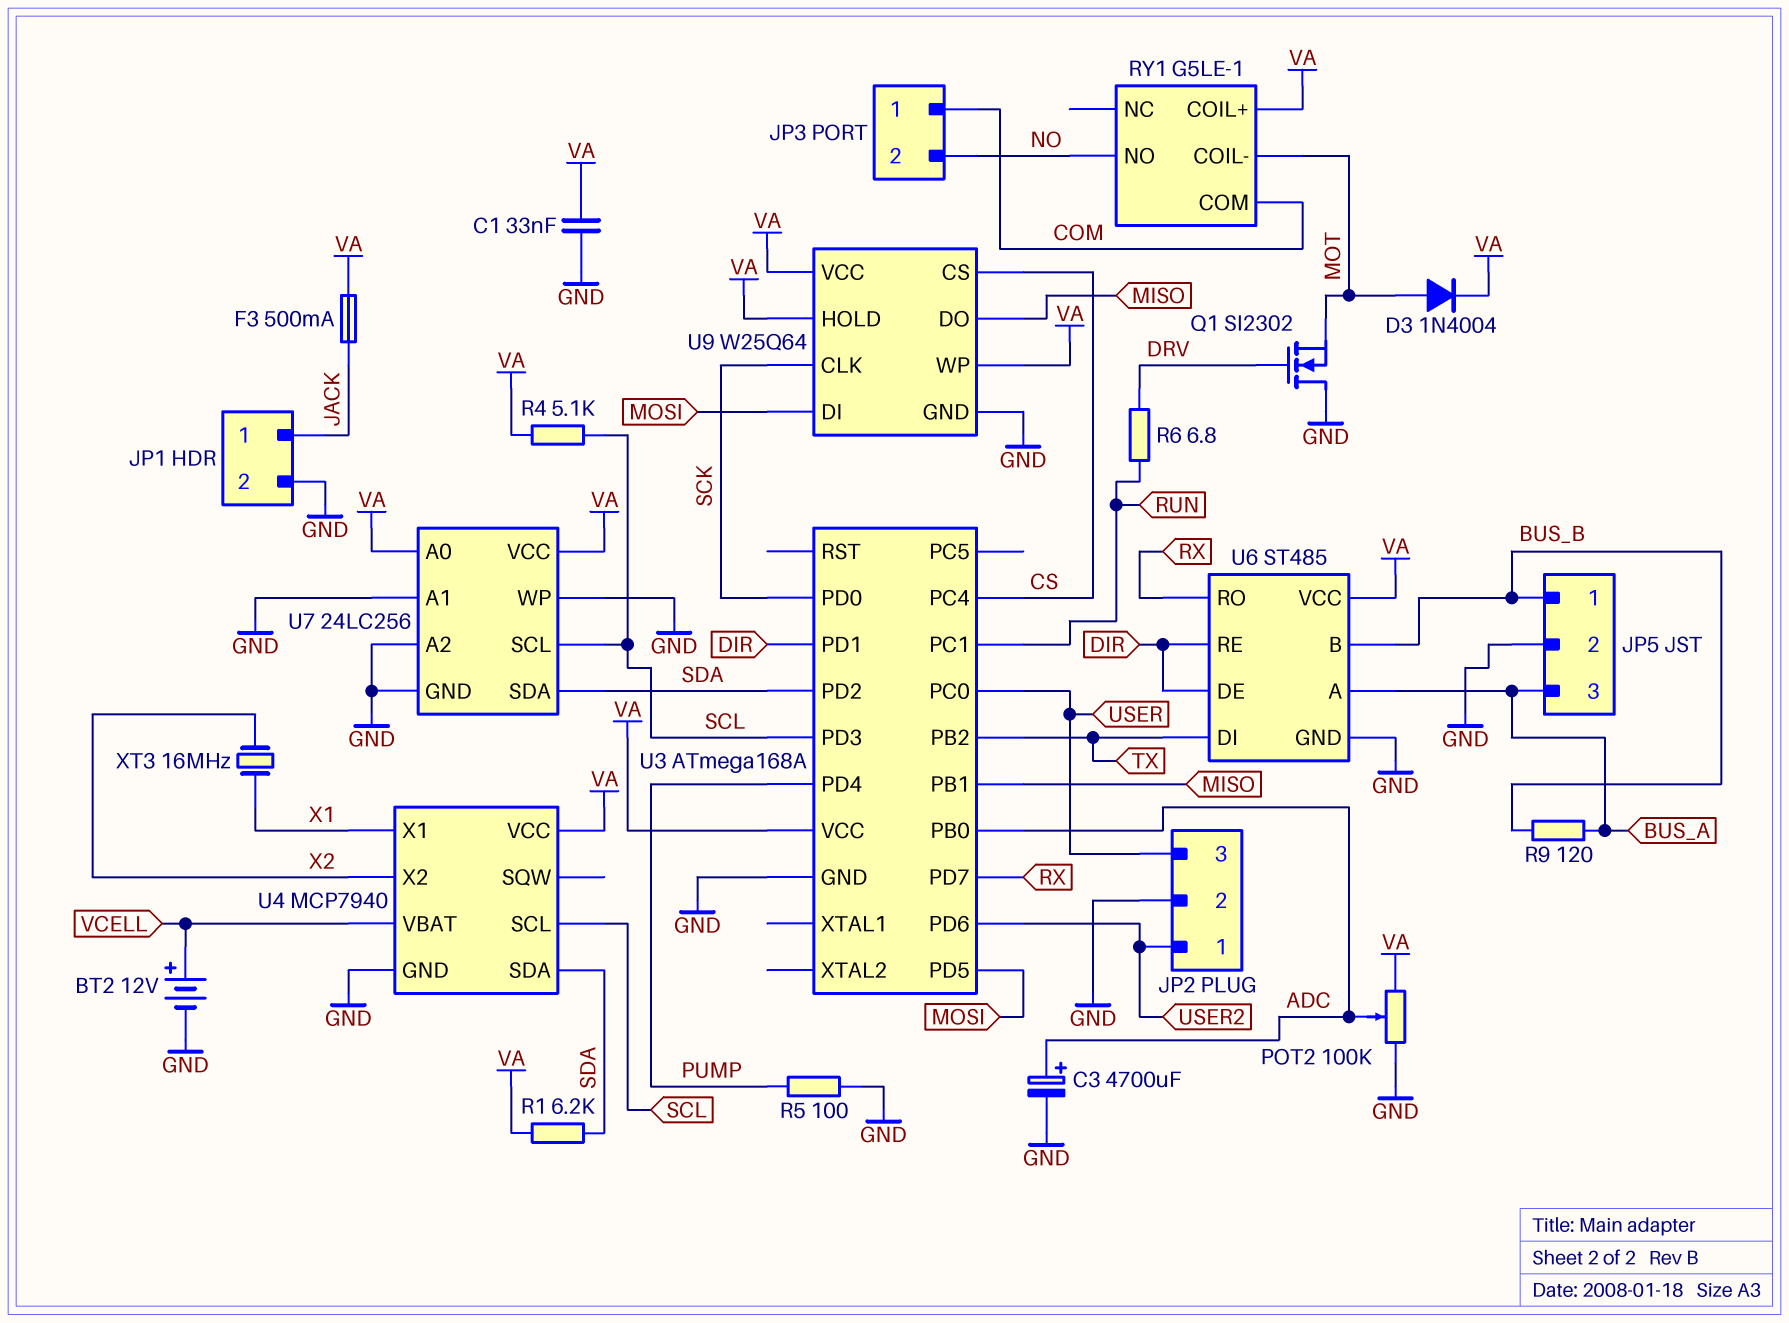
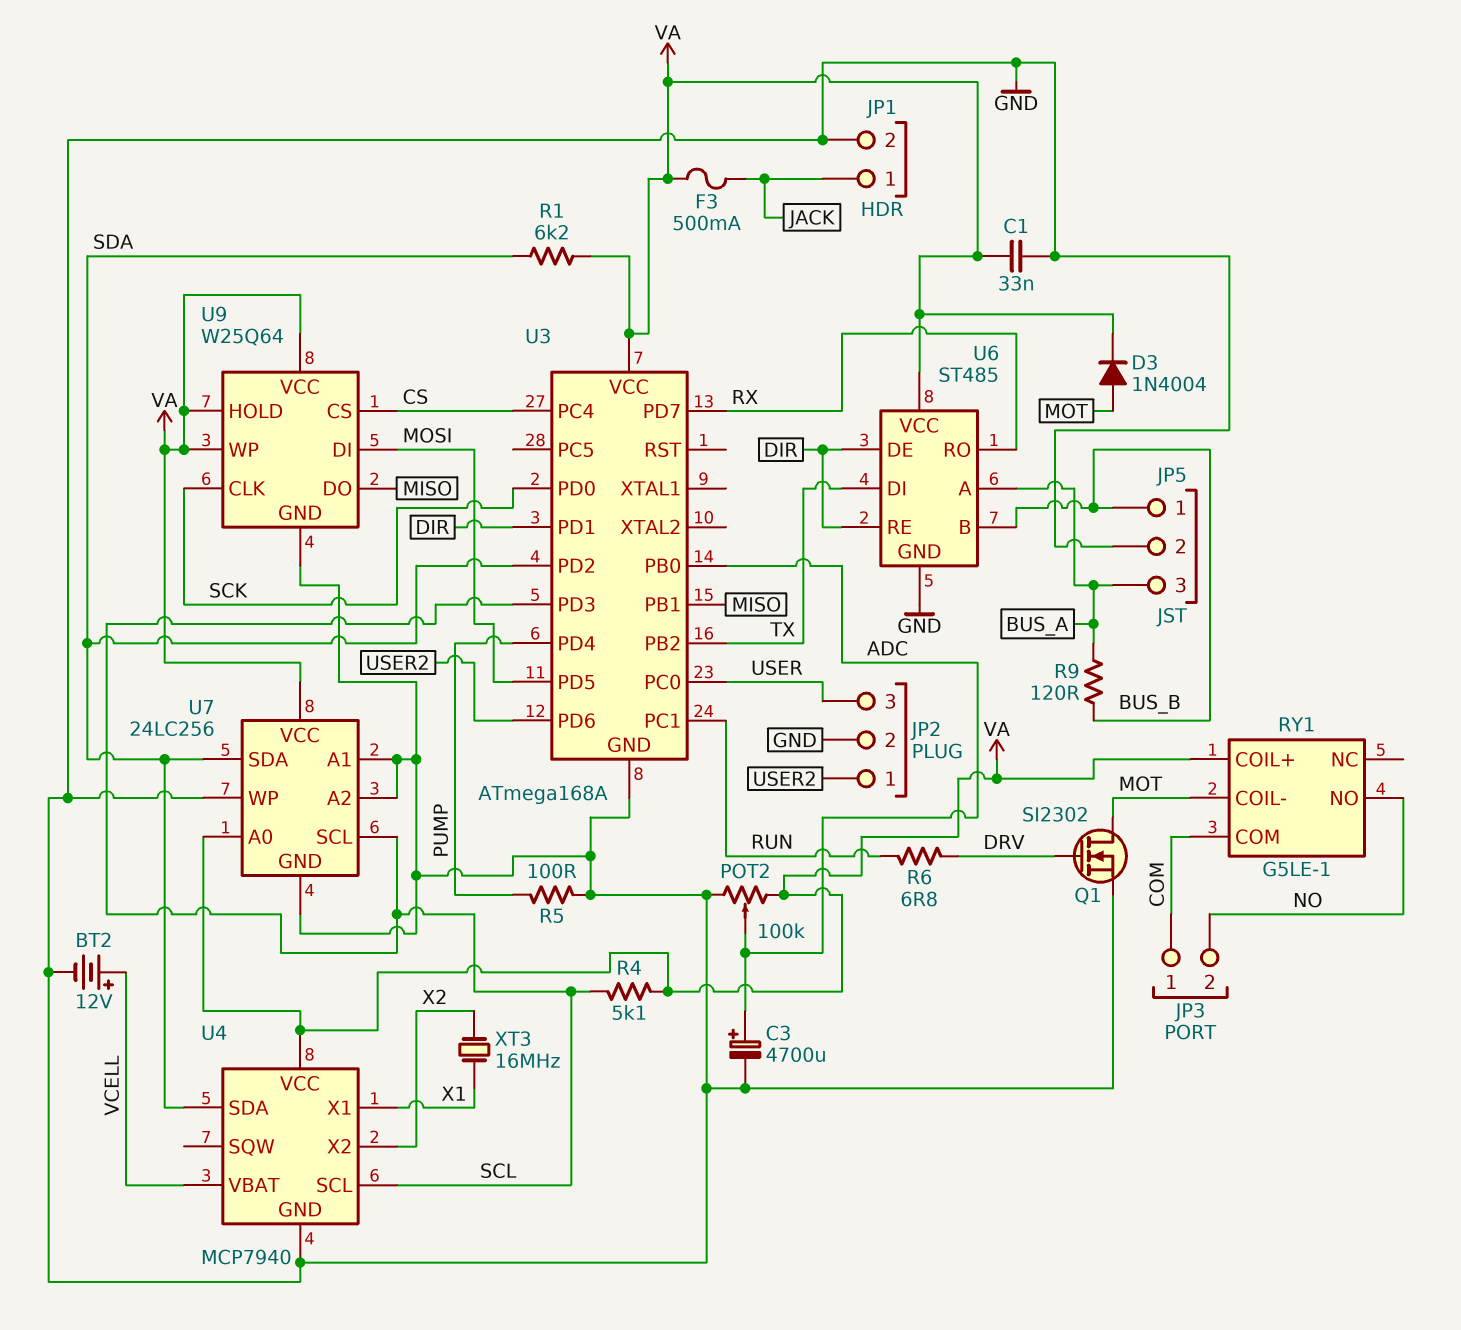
Q1: NMOS SI2302 (G DRV, D GND, S MOT) -> NMOS SI2302 (G DRV, D MOT, S GND)

